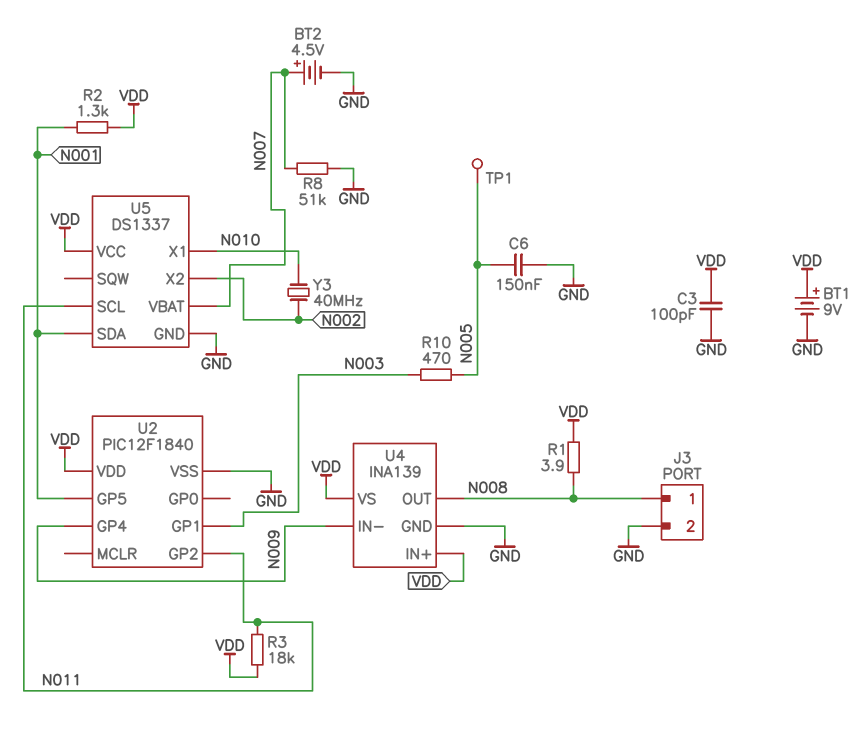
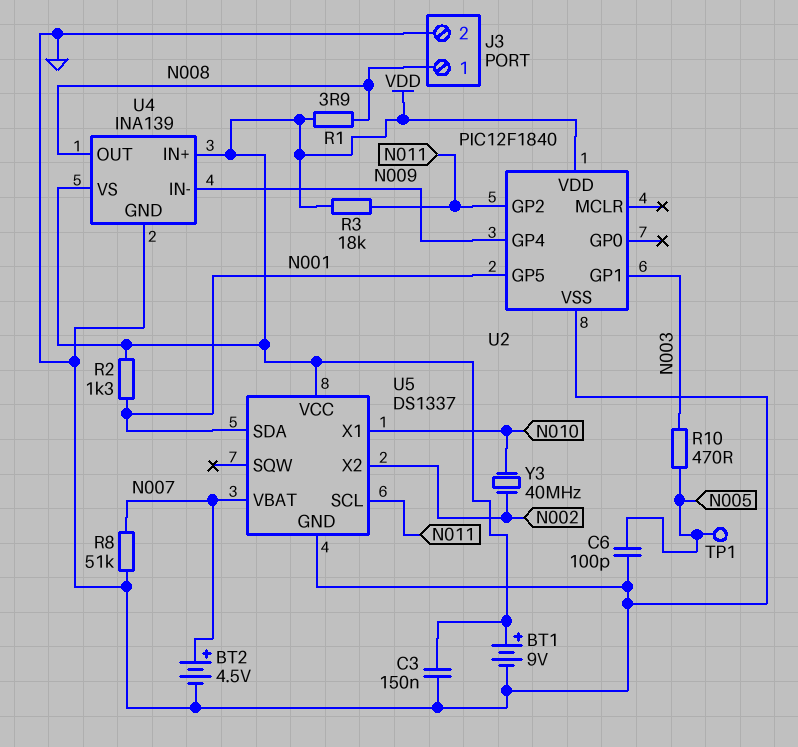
C3: 100pF (GND, VDD) -> 150nF (GND, VDD)
C6: 150nF (GND, N005) -> 100pF (GND, N005)

